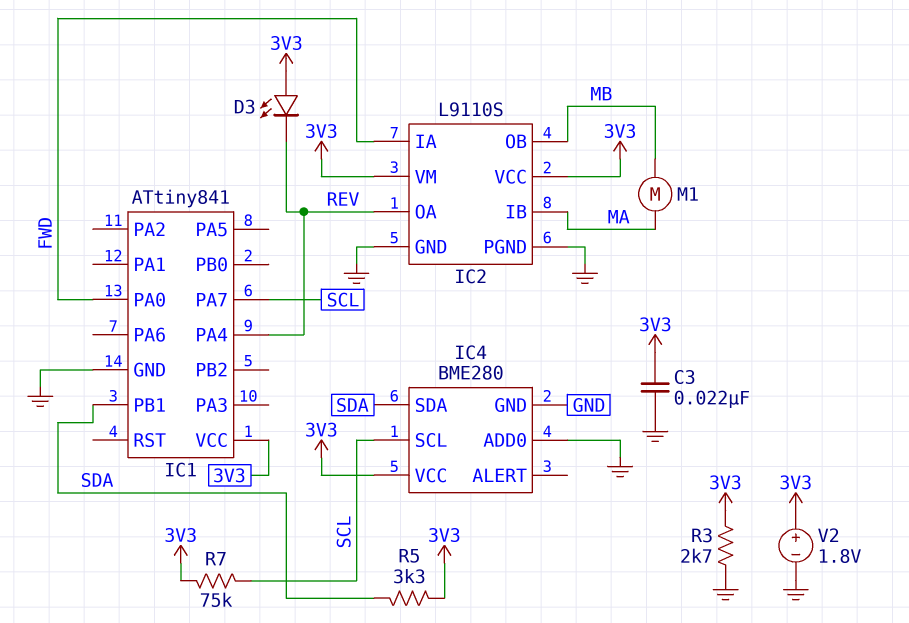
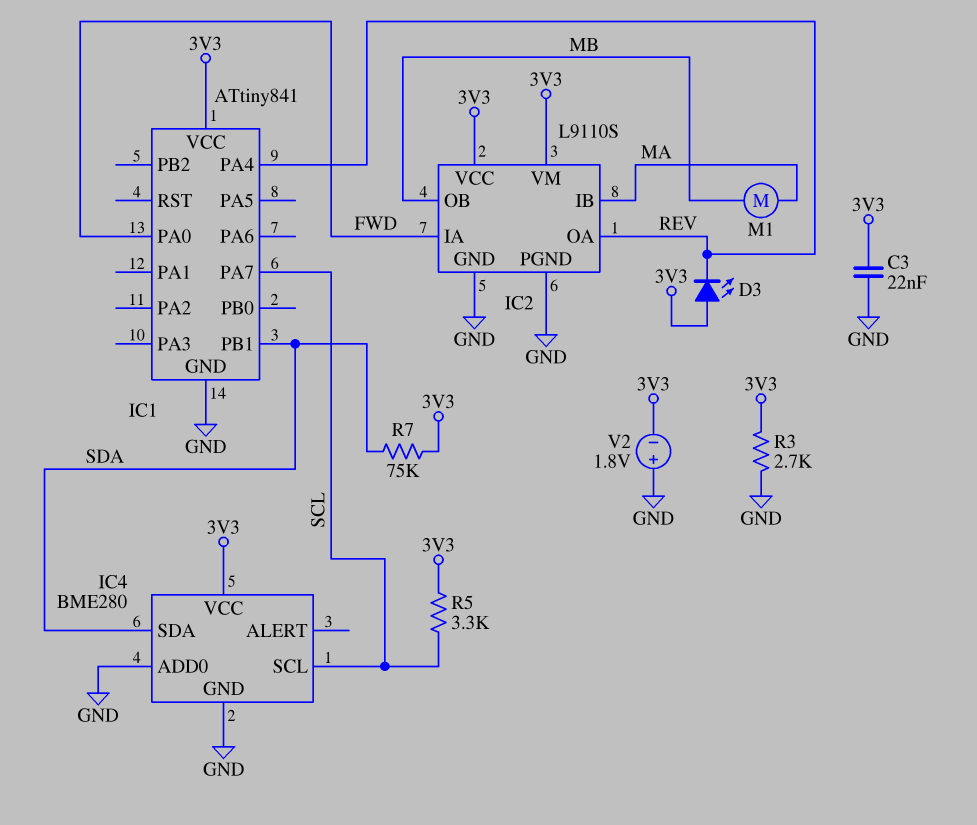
R5: 3.3k (3V3, SDA) -> 3.3k (3V3, SCL)
R7: 75k (3V3, SCL) -> 75k (3V3, SDA)
V2: 1.8V (plus 3V3, minus GND) -> 1.8V (plus GND, minus 3V3)

